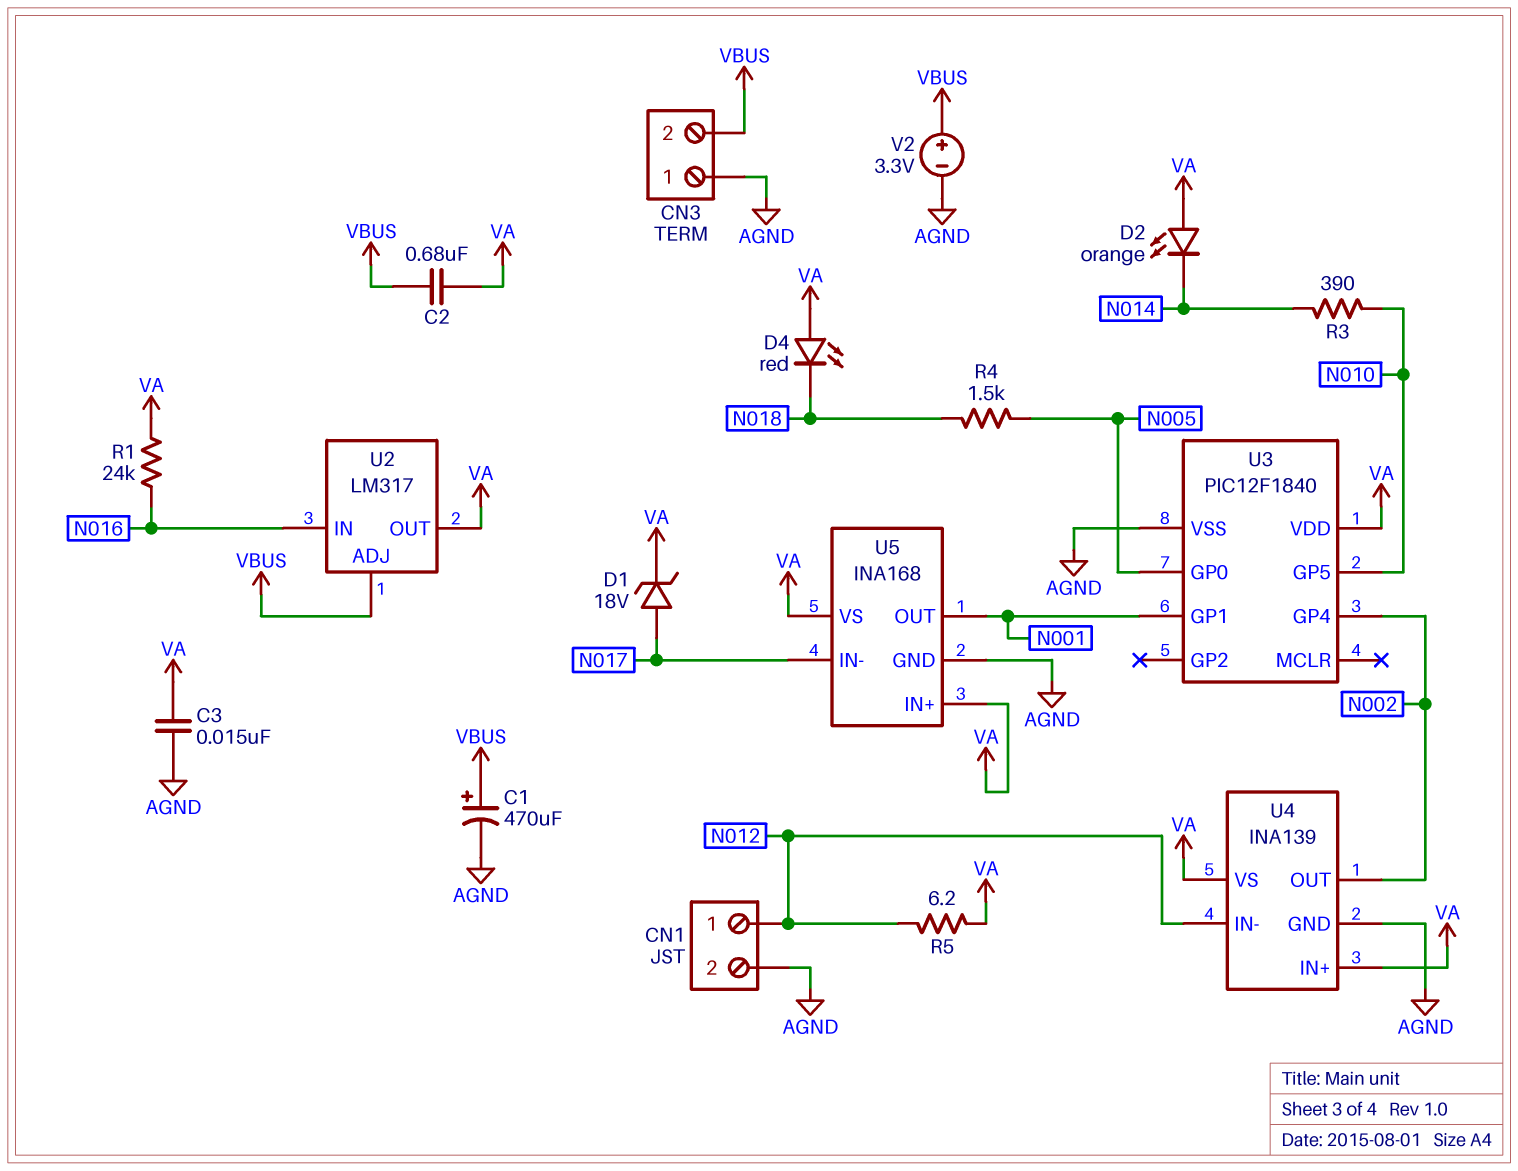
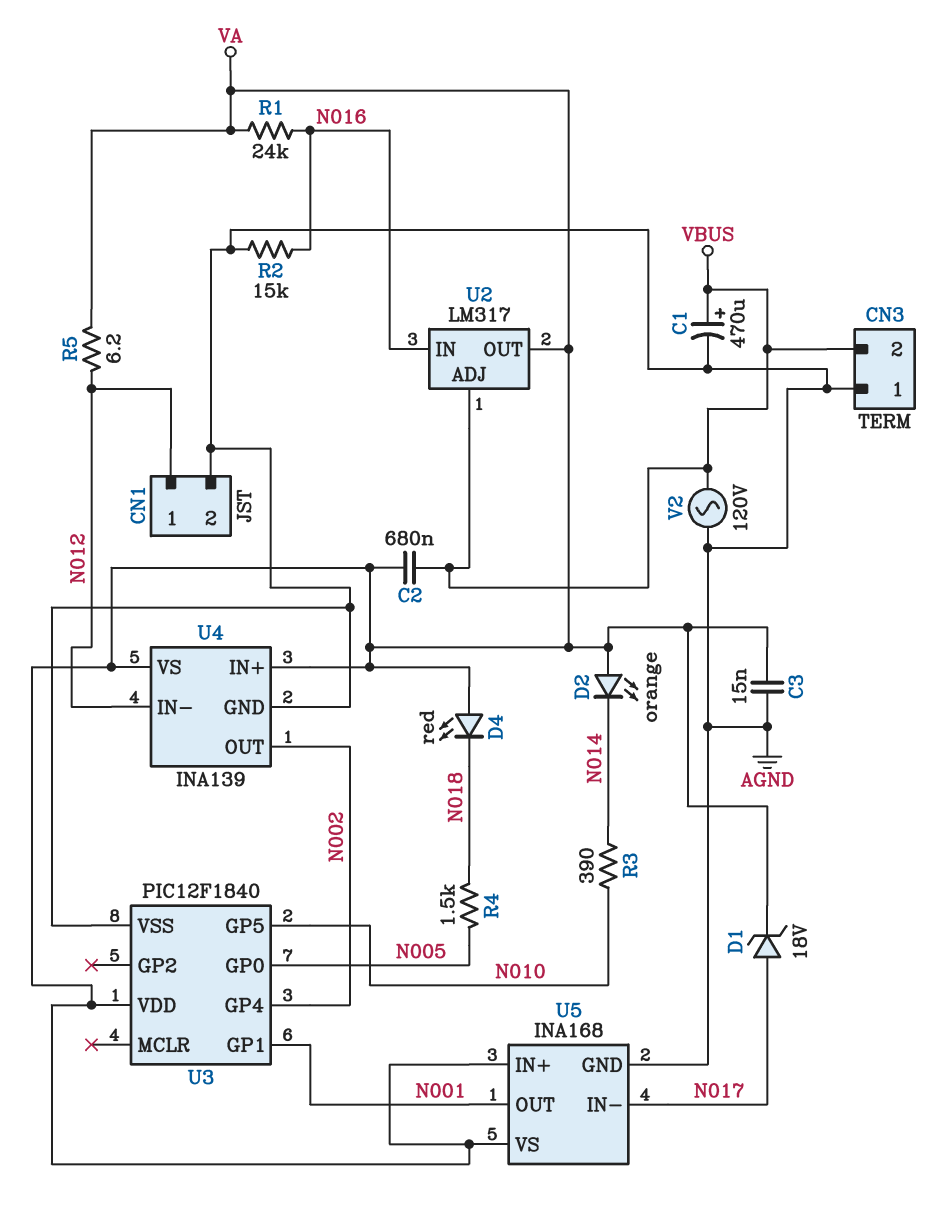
R2: none -> 15k (AGND, N016)
V2: 3.3V (plus VBUS, minus AGND) -> AC 120V (AGND, VBUS)

